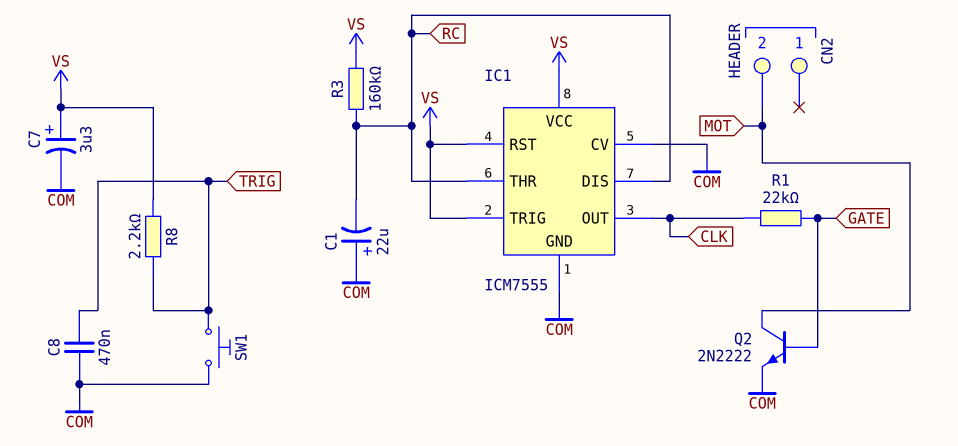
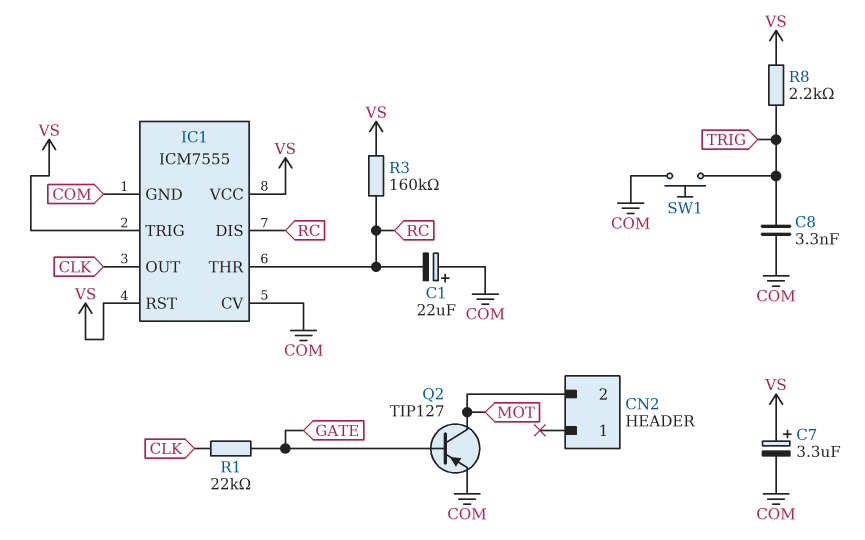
C8: 470nF (COM, TRIG) -> 3.3nF (COM, TRIG)
Q2: NPN 2N2222 (B GATE, C MOT, E COM) -> PNP TIP127 (B GATE, C MOT, E COM)

